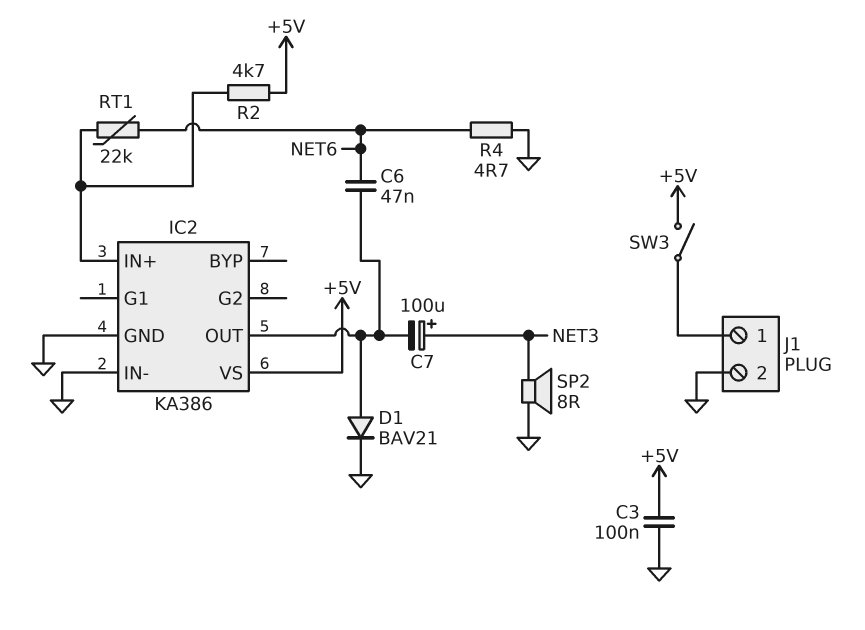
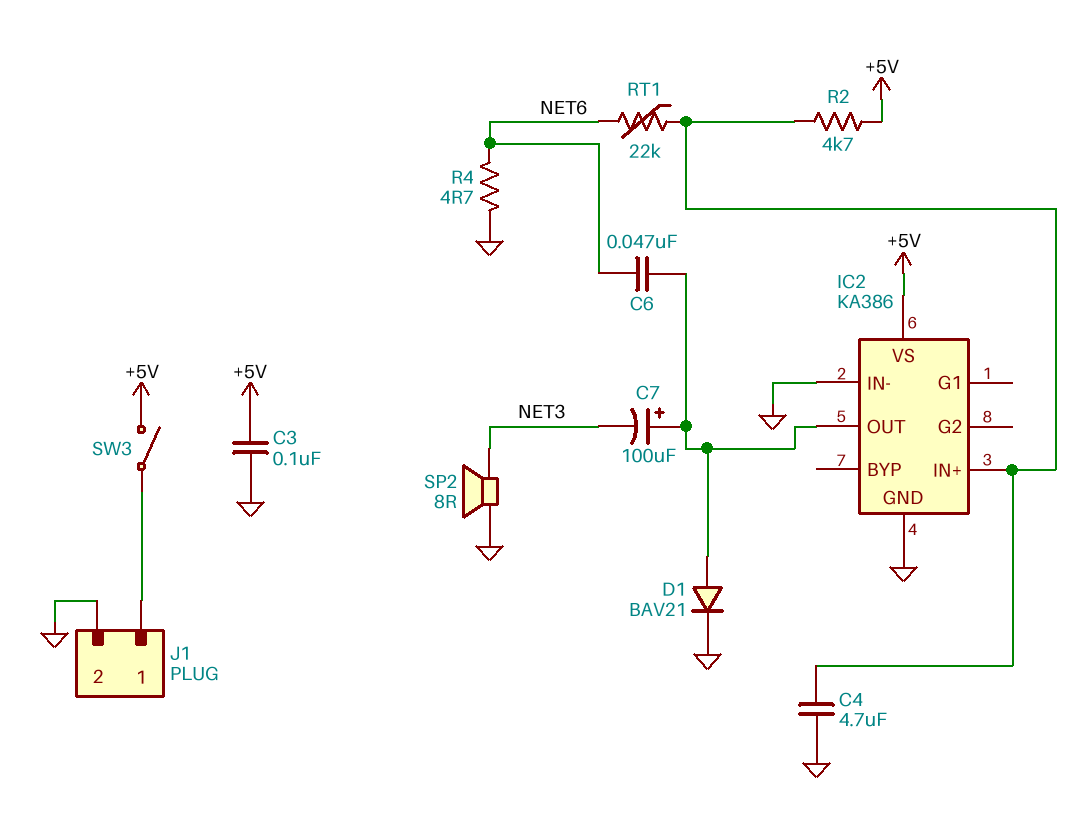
C4: none -> 4.7uF (GND, IC2/IN+)
C7: 100uF (plus NET3, minus IC2/OUT) -> 100uF (plus IC2/OUT, minus NET3)

